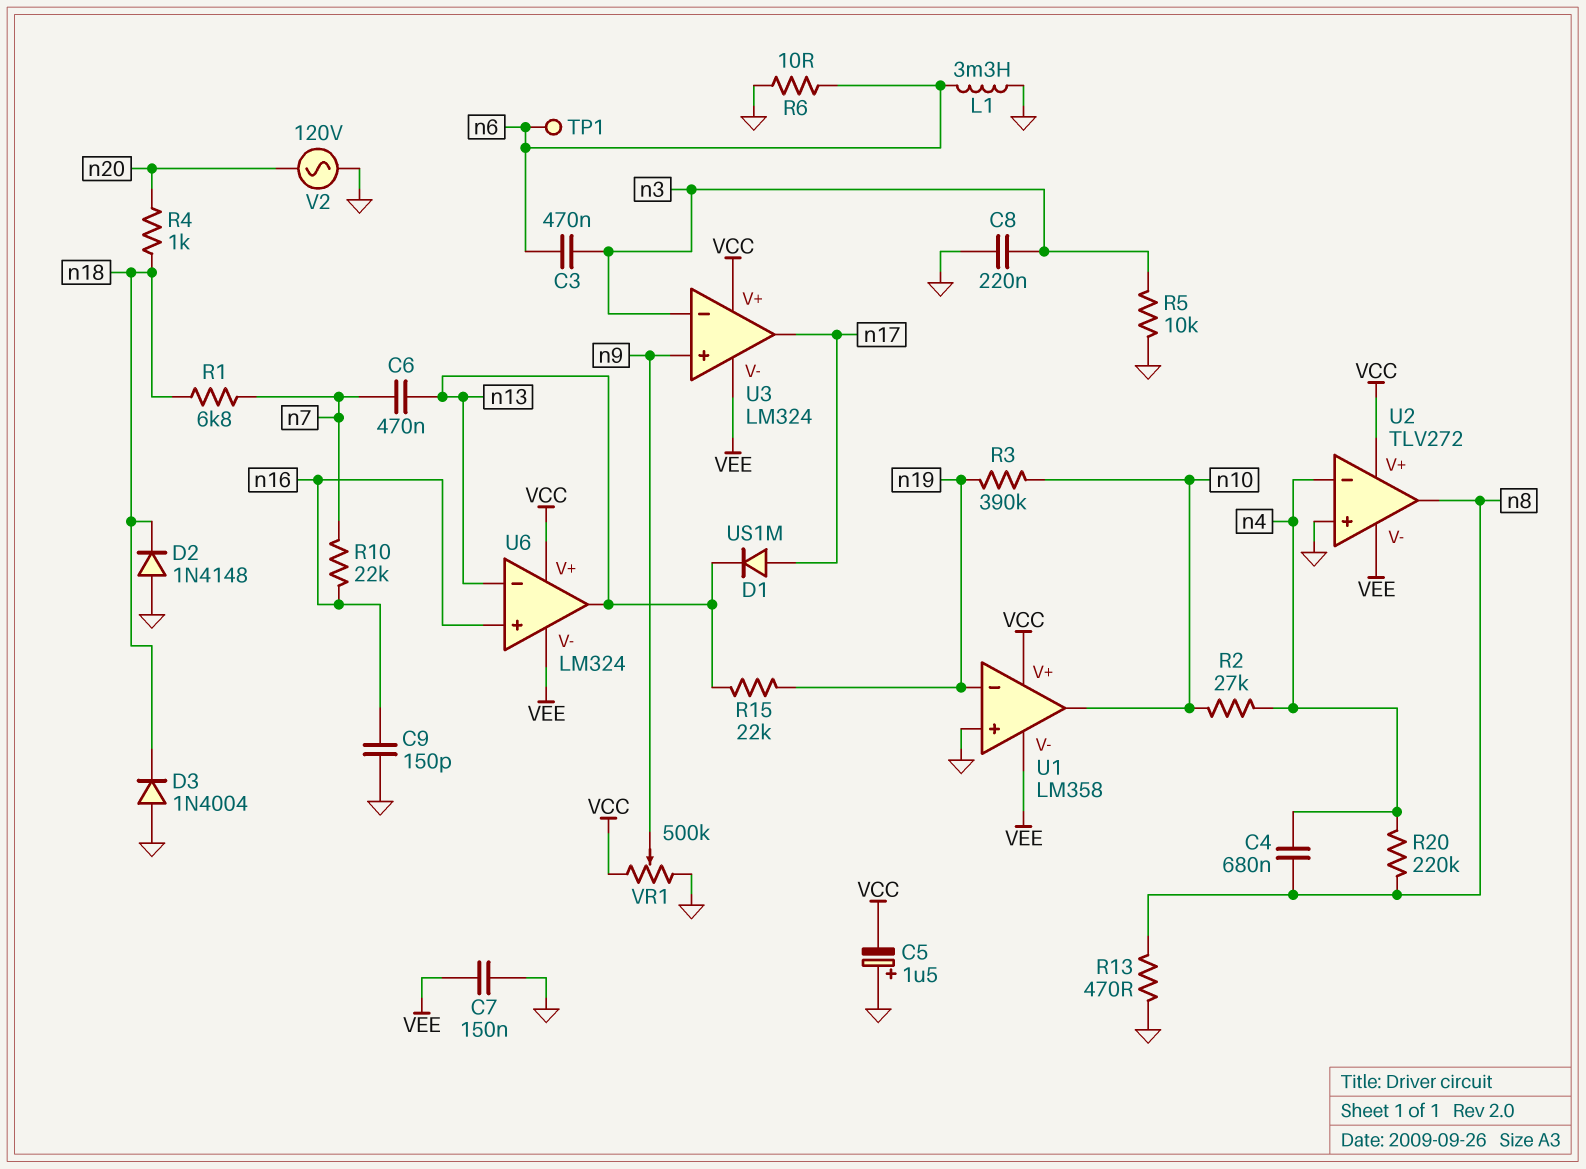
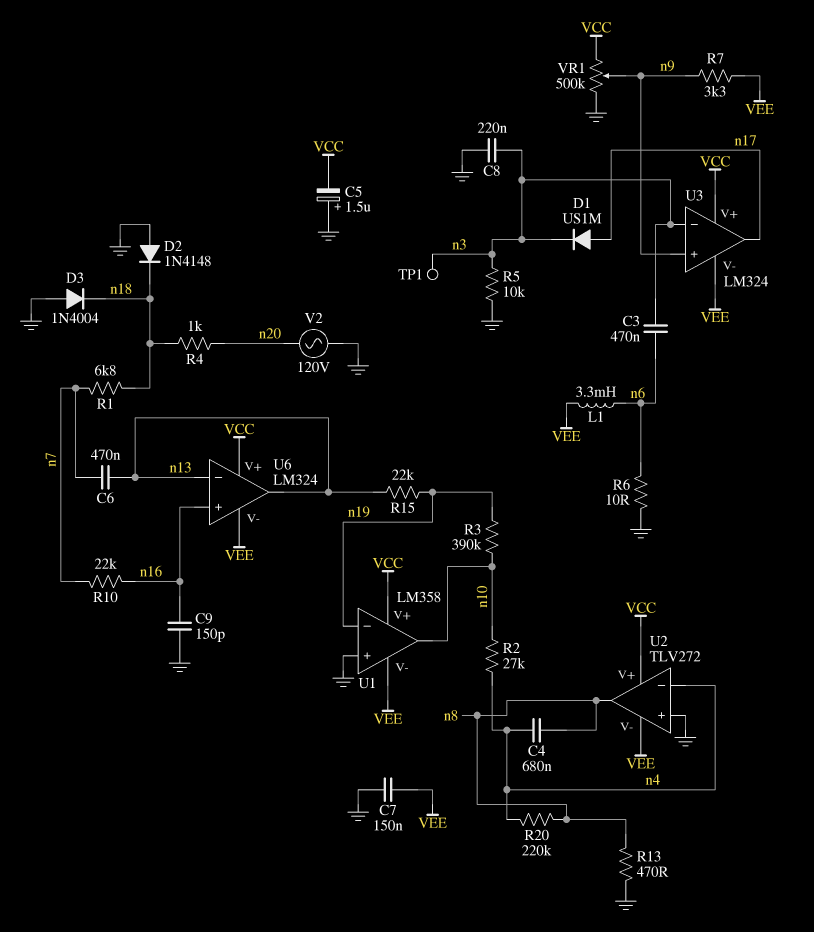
D1: diode US1M (A n17, K n13) -> diode US1M (A n17, K n3)
L1: 3.3mH (GND, n6) -> 3.3mH (VEE, n6)
R7: none -> 3.3k (VEE, n9)
TP1: test point (n6) -> test point (n3)

